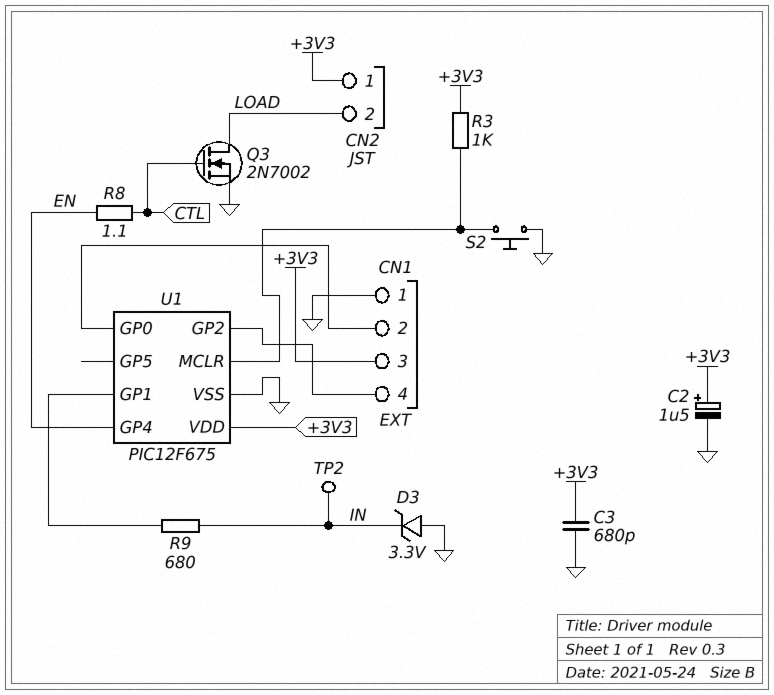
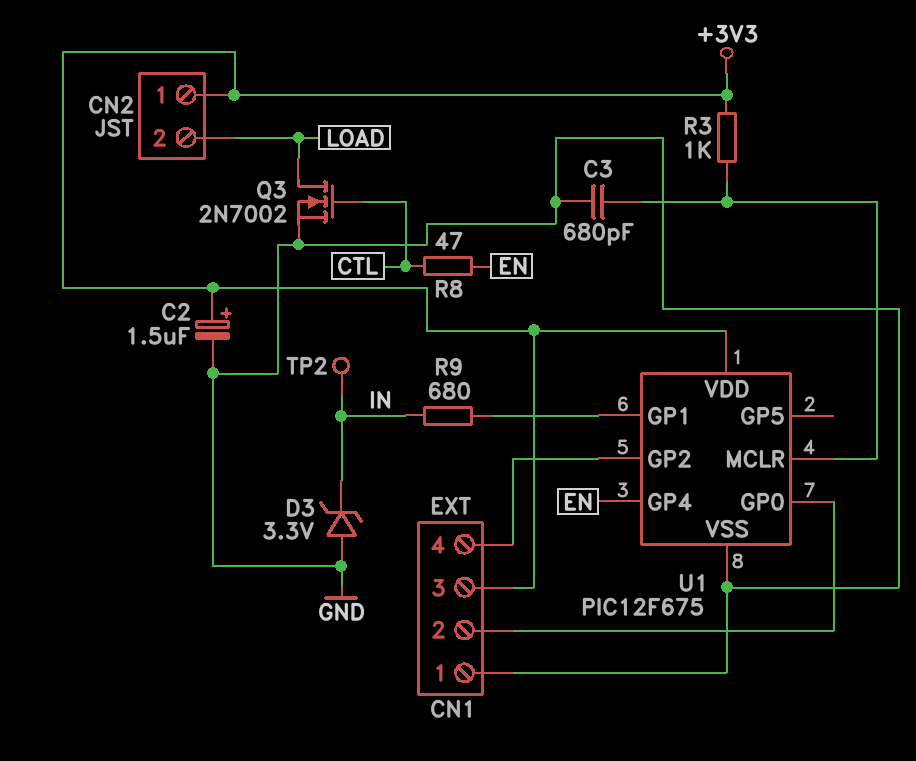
C3: 680pF (+3V3, GND) -> 680pF (GND, U1/MCLR)
R8: 1.1 (CTL, EN) -> 47 (CTL, EN)
S2: button (GND, U1/MCLR) -> none

